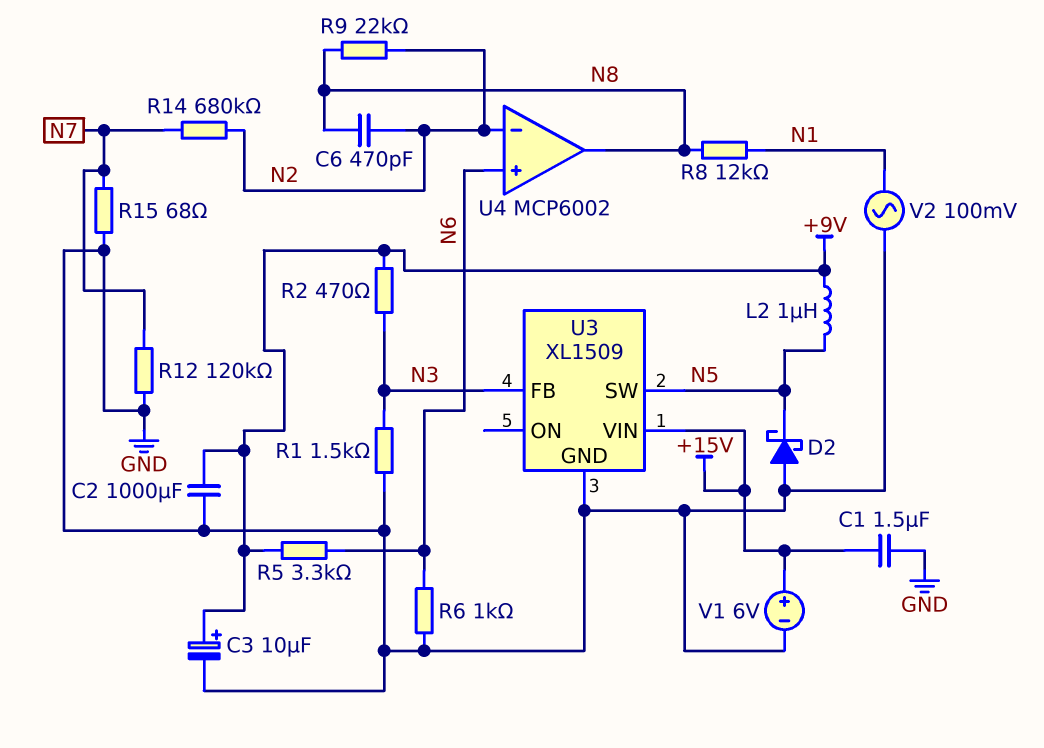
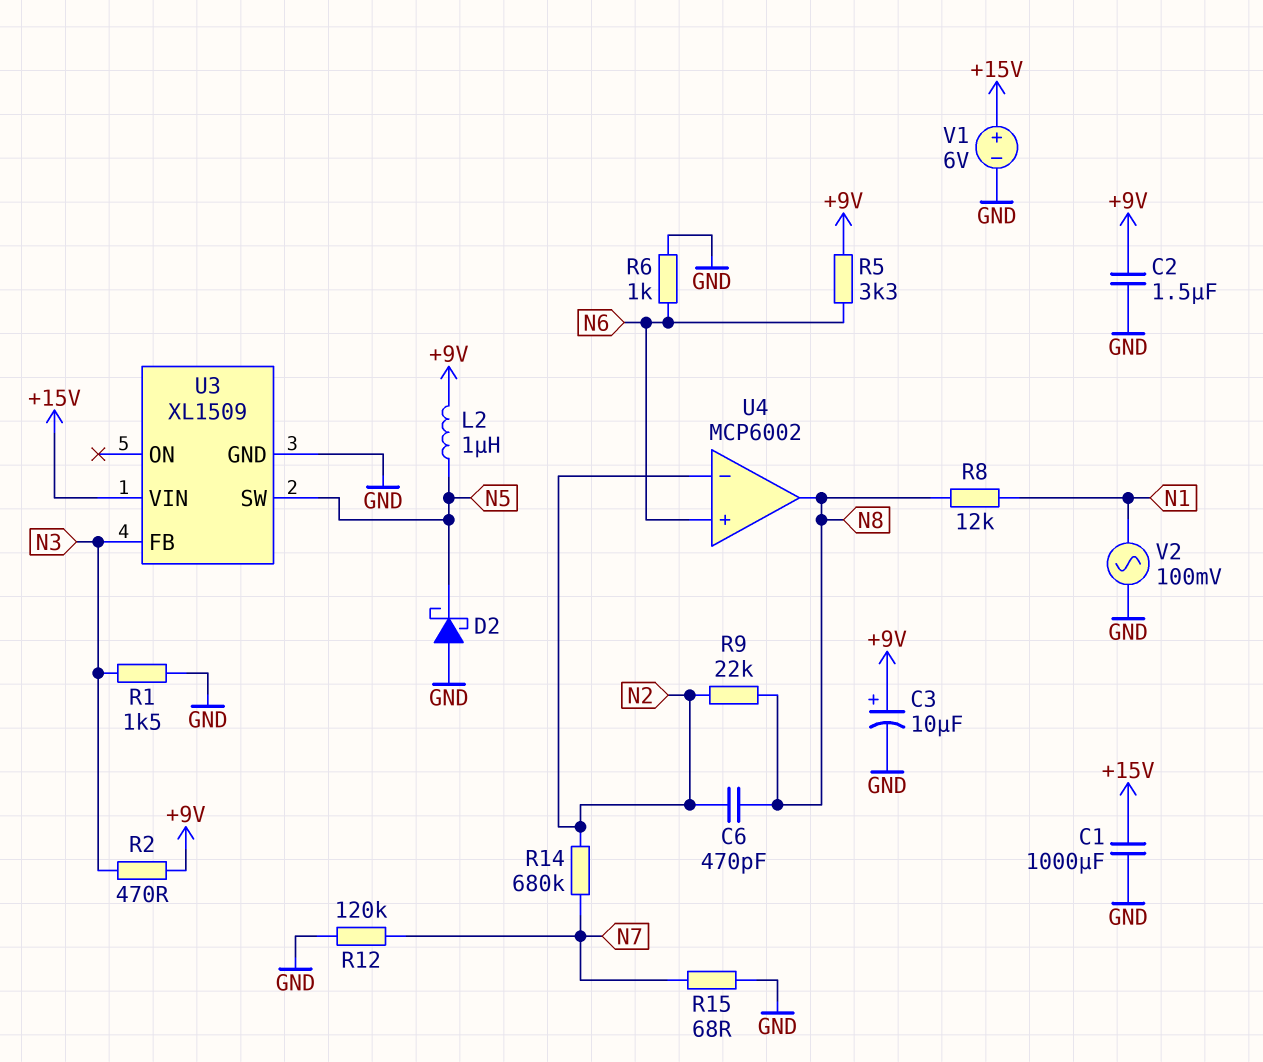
C1: 1.5uF (+15V, GND) -> 1000uF (+15V, GND)
C2: 1000uF (+9V, GND) -> 1.5uF (+9V, GND)

